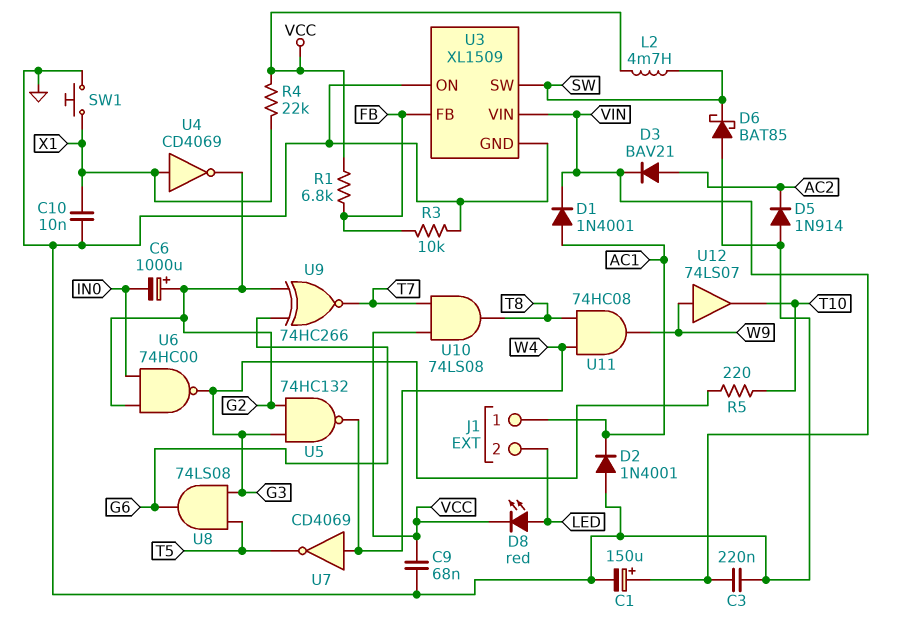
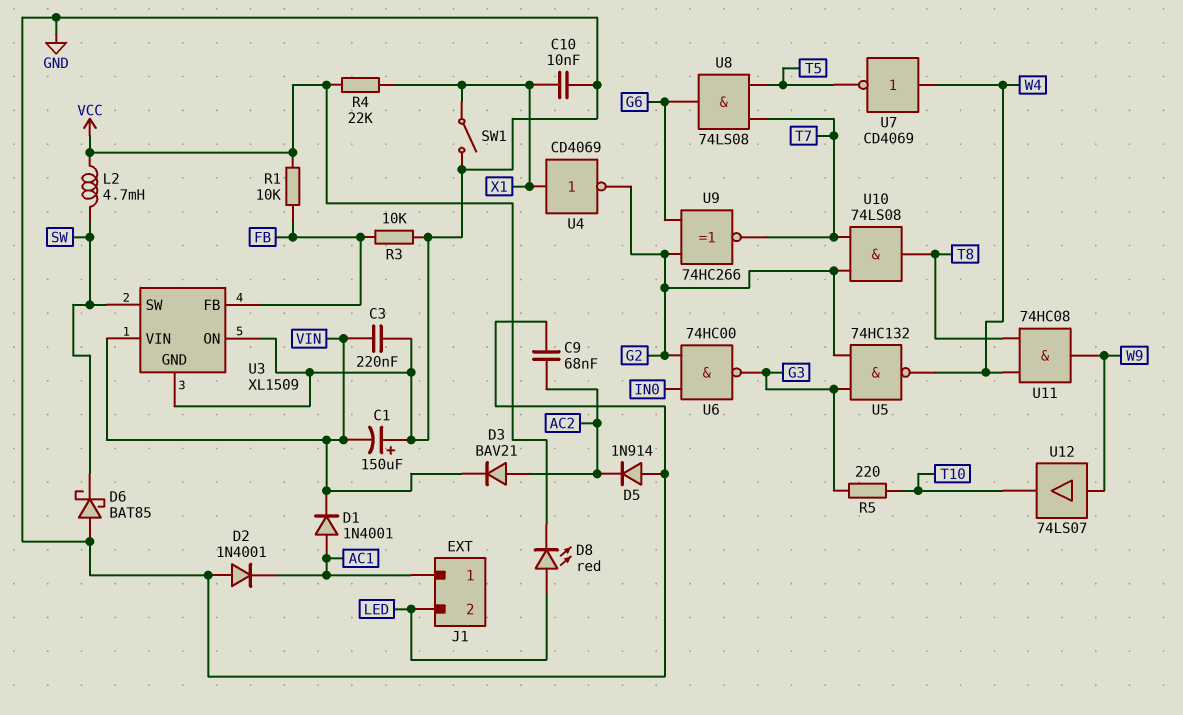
C1: 150uF (plus VIN, minus GND) -> 150uF (plus GND, minus VIN)
C6: 1000uF (plus G2, minus IN0) -> none
C9: 68nF (GND, VCC) -> 68nF (AC2, GND)
R1: 6.8k (FB, VCC) -> 10k (FB, VCC)
SW1: button (GND, X1) -> switch (GND, X1)
U8: AND 74LS08 (in G3, in T5, out G6) -> AND 74LS08 (in T5, in T7, out G6)
U10: AND 74LS08 (in T7, in VCC, out T8) -> AND 74LS08 (in G2, in T7, out T8)

